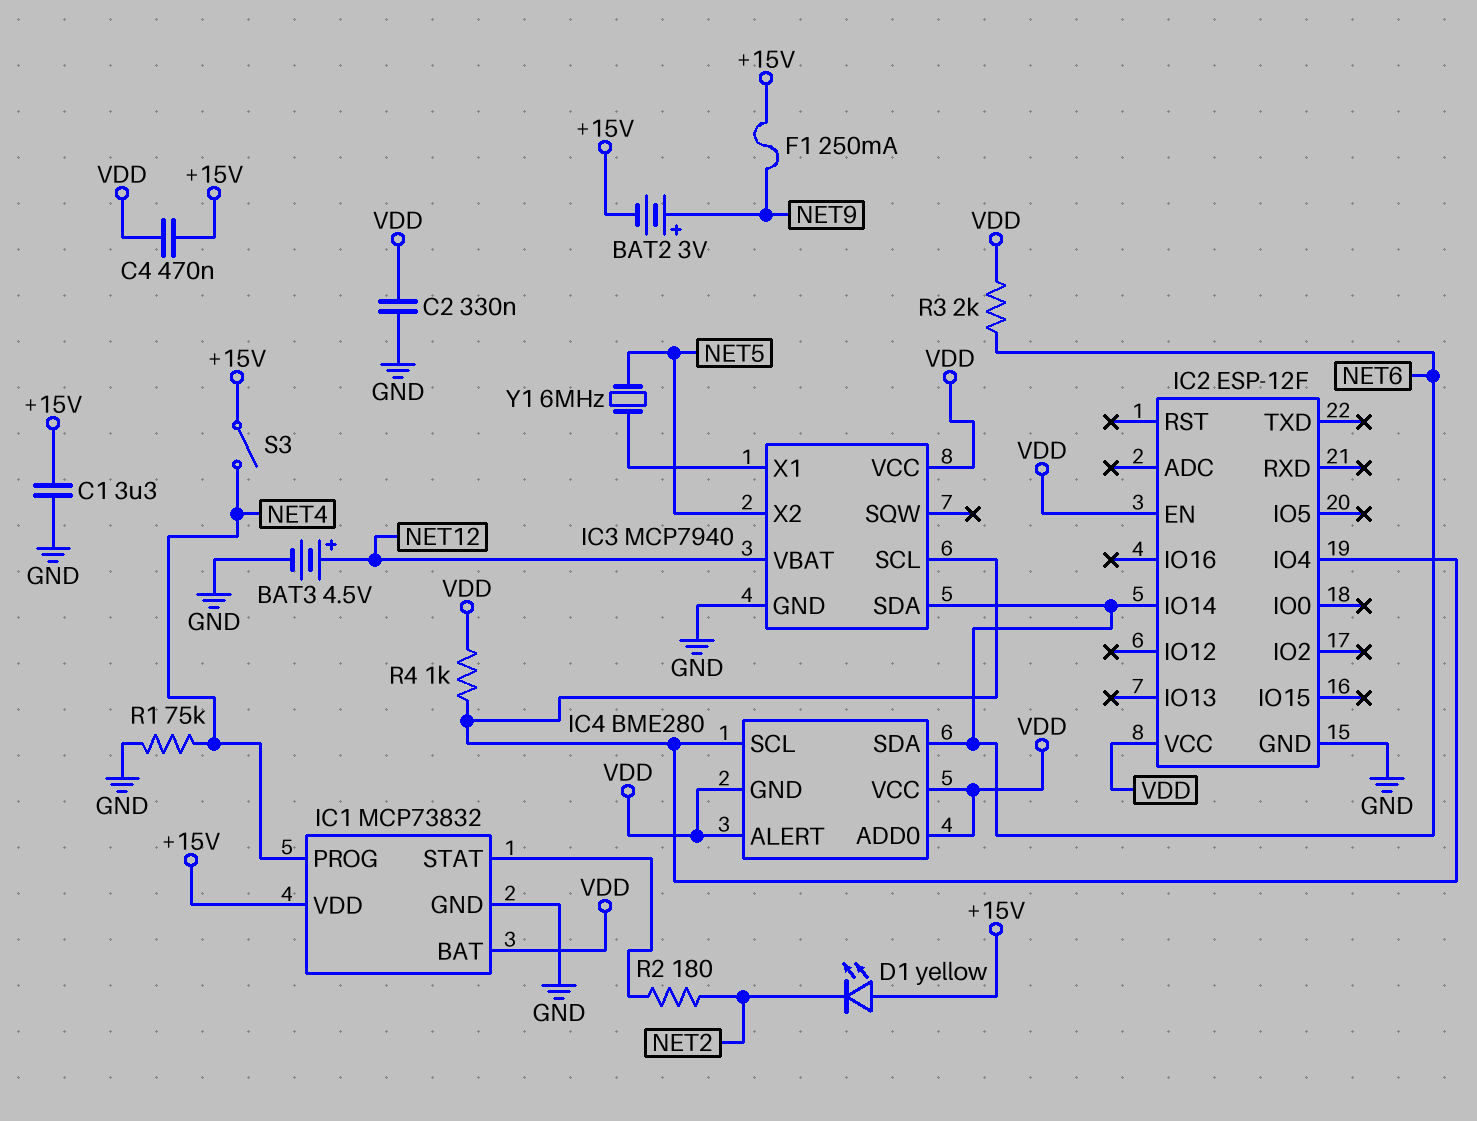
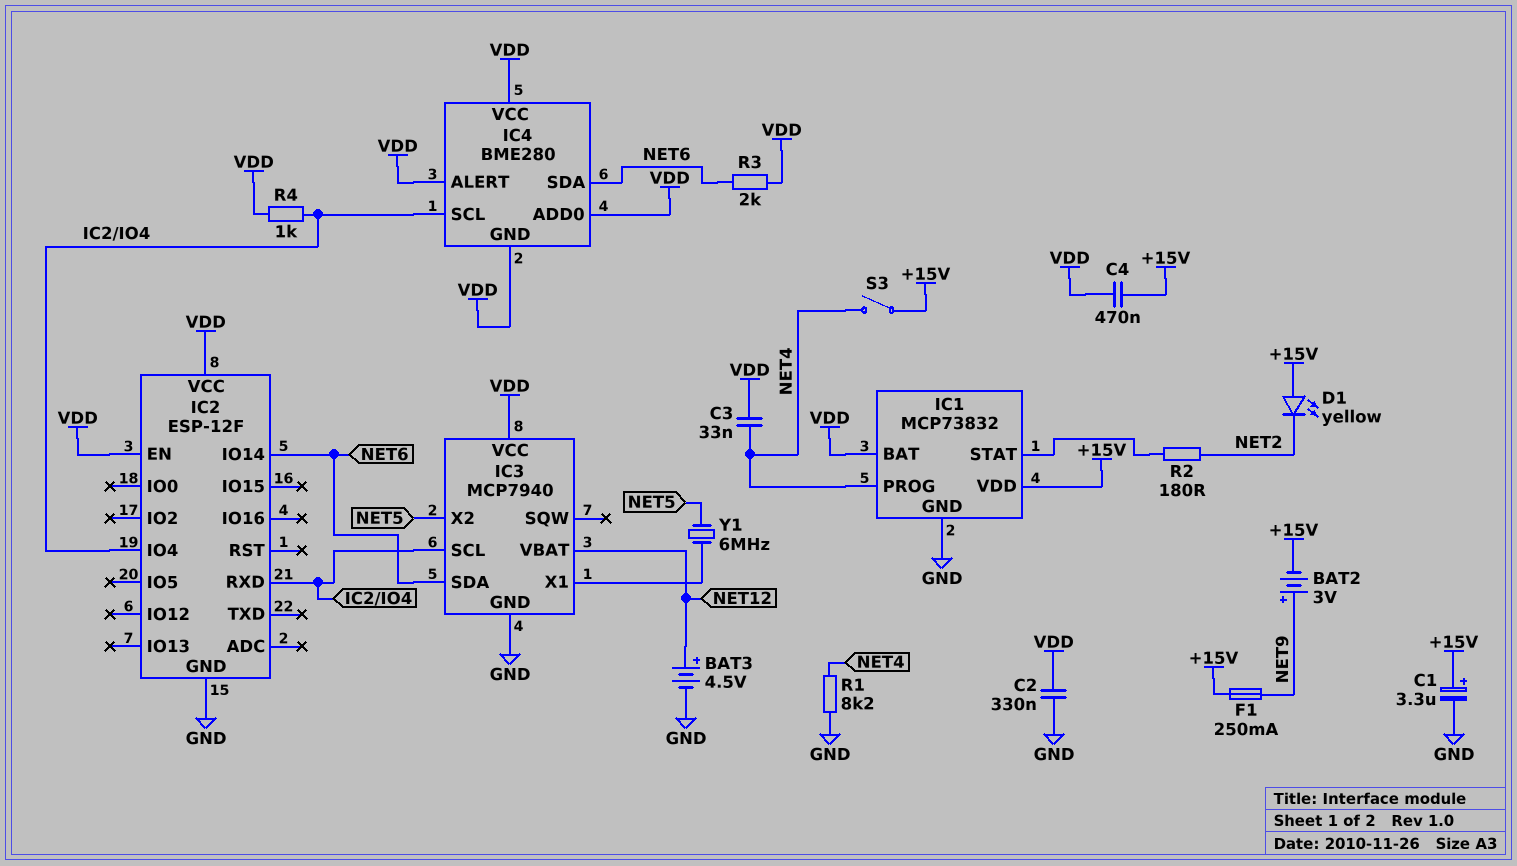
C1: 3.3uF (+15V, GND) -> 3.3uF (plus +15V, minus GND)
C3: none -> 33nF (NET4, VDD)
IC2 pin RXD: none -> IC2/IO4
R1: 75k (GND, NET4) -> 8.2k (GND, NET4)

